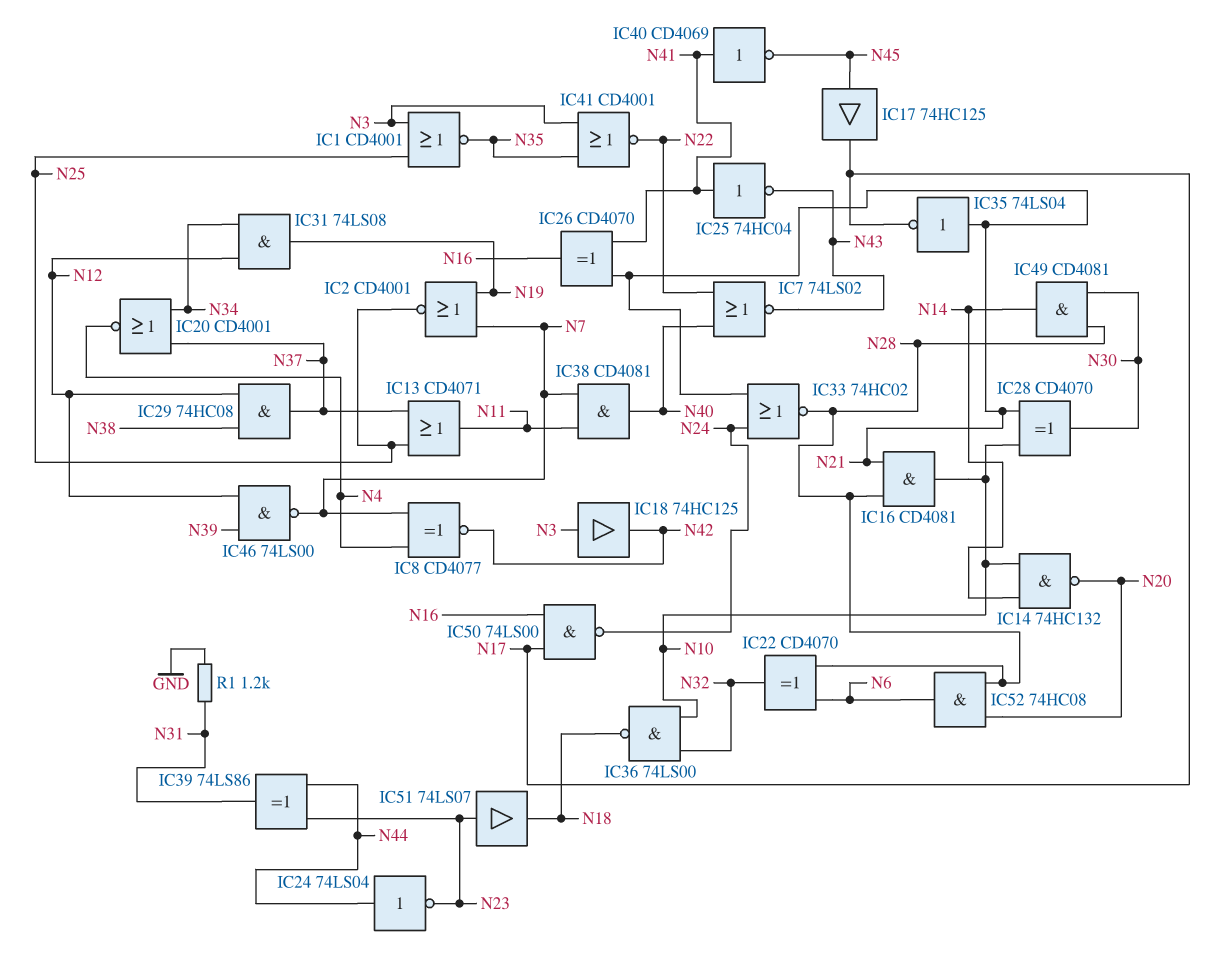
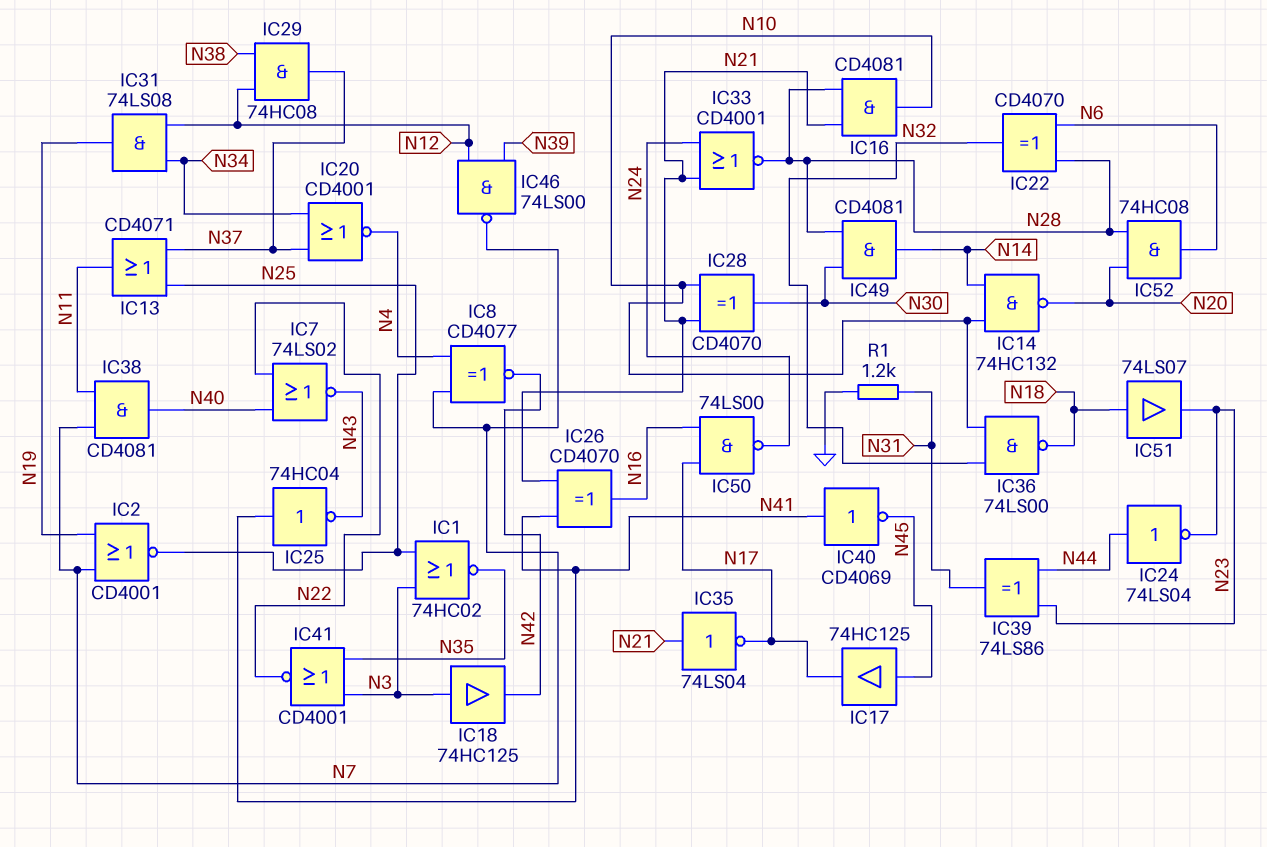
IC1: NOR CD4001 (in N3, in N25, out N35) -> NOR 74HC02 (in N3, in N25, out N35)
IC33: NOR 74HC02 (in N21, in N24, out N28) -> NOR CD4001 (in N21, in N24, out N28)
IC51: buffer 74LS07 (in N23, out N18) -> buffer 74LS07 (in N18, out N23)

